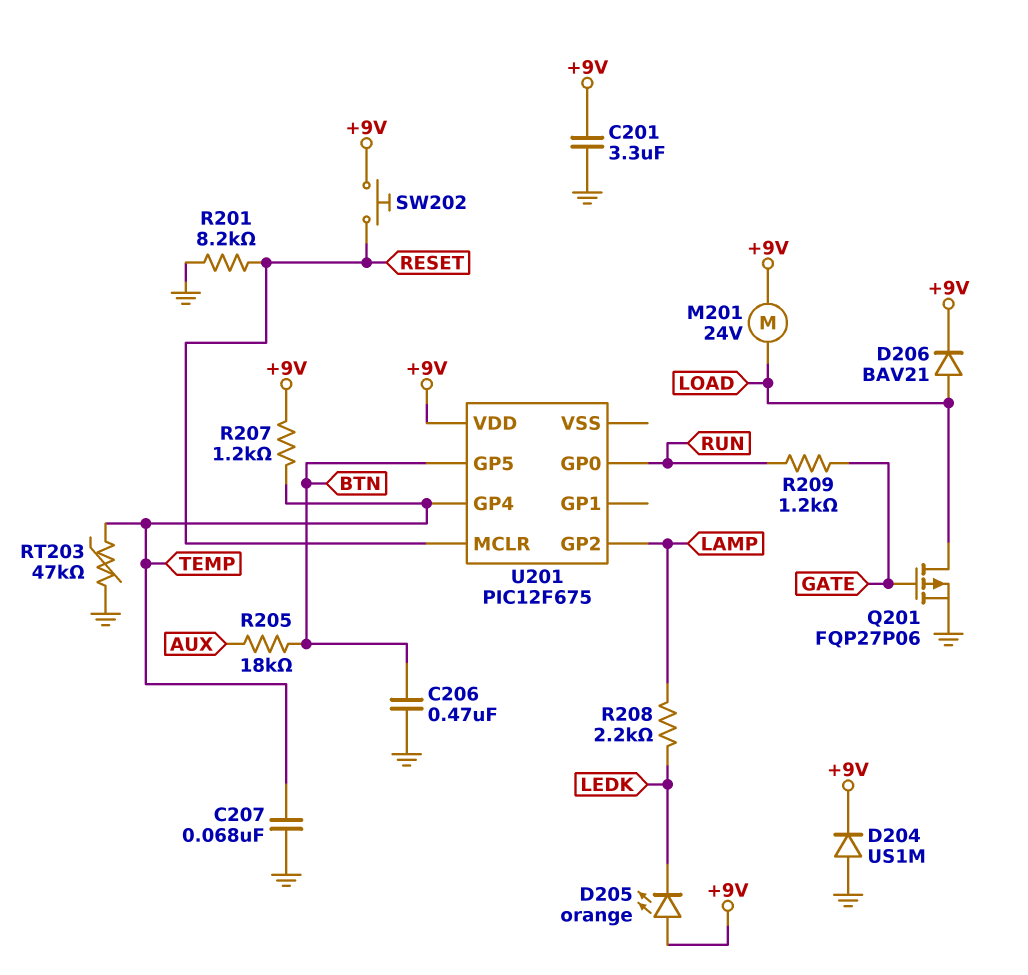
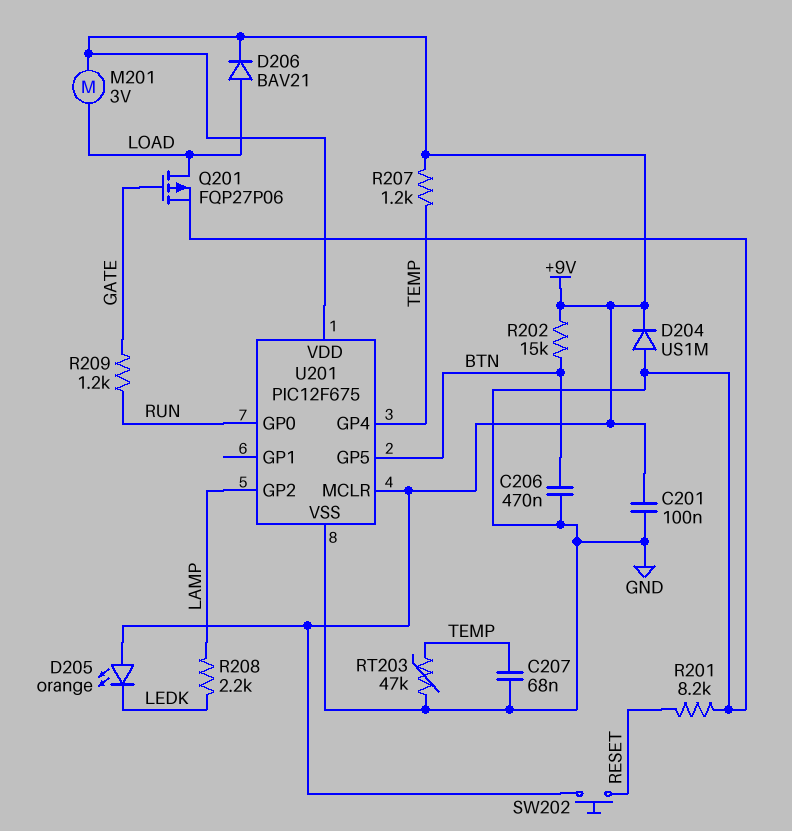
C201: 3.3uF (+9V, GND) -> 100nF (+9V, GND)
M201: motor 24V (+9V, LOAD) -> motor 3V (+9V, LOAD)
R202: none -> 15k (+9V, BTN)
R205: 18k (AUX, BTN) -> none
U201 pin MCLR: RESET -> +9V
U201 pin VSS: none -> GND

